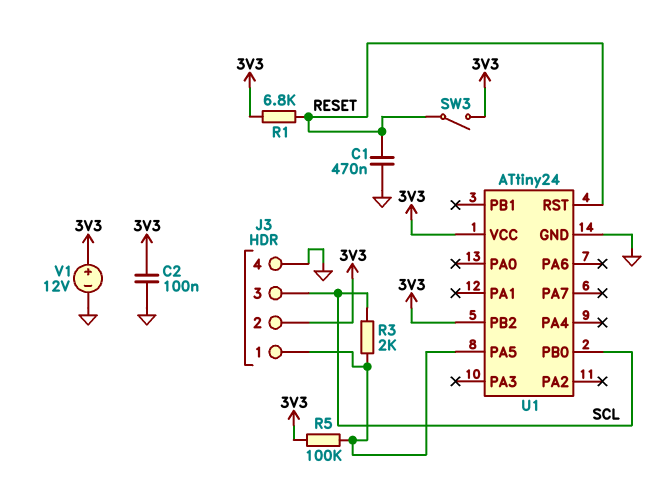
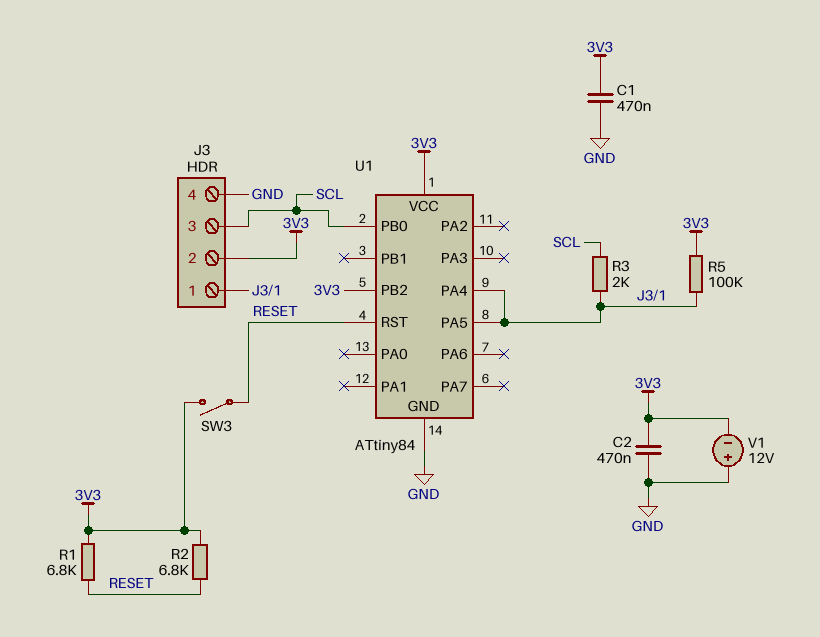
C1: 470nF (GND, RESET) -> 470nF (3V3, GND)
C2: 100nF (3V3, GND) -> 470nF (3V3, GND)
R2: none -> 6.8k (3V3, RESET)
U1: ATtiny24 -> ATtiny84
U1 pin PA4: none -> J3/1
V1: 12V (plus 3V3, minus GND) -> 12V (plus GND, minus 3V3)

